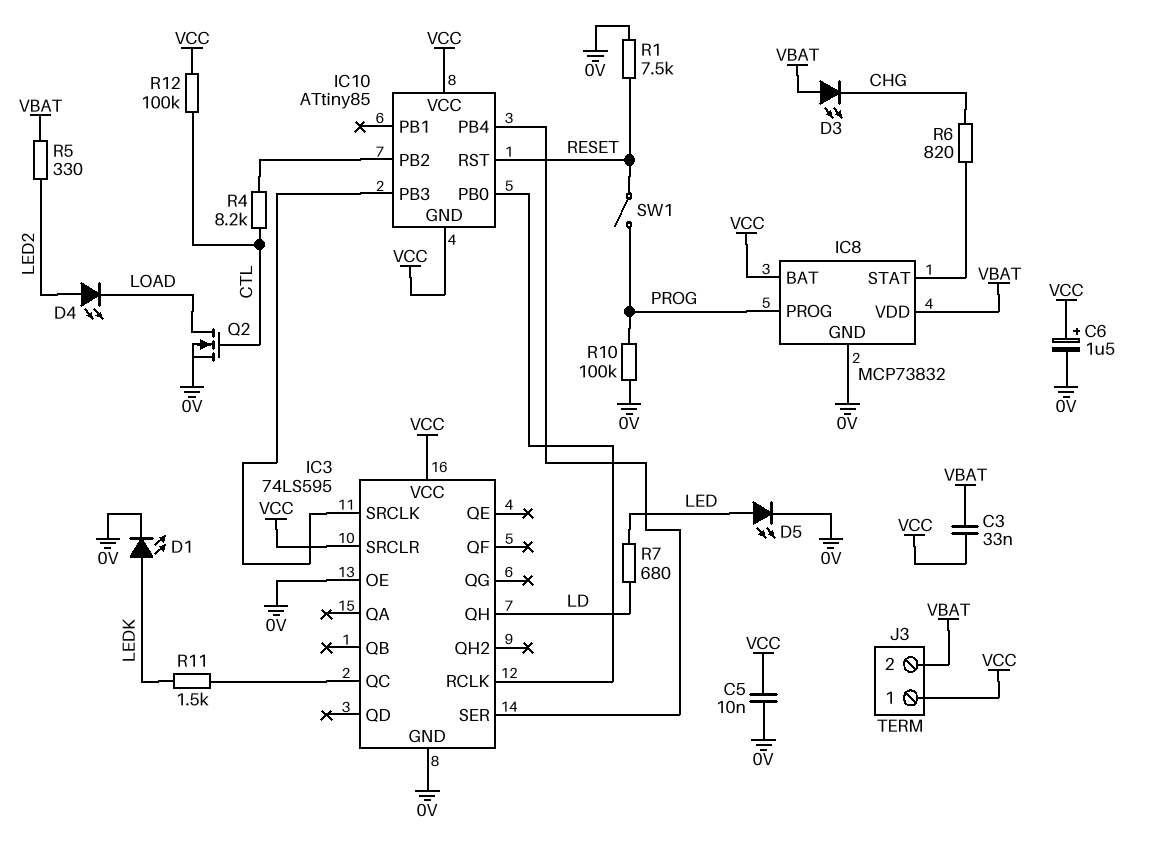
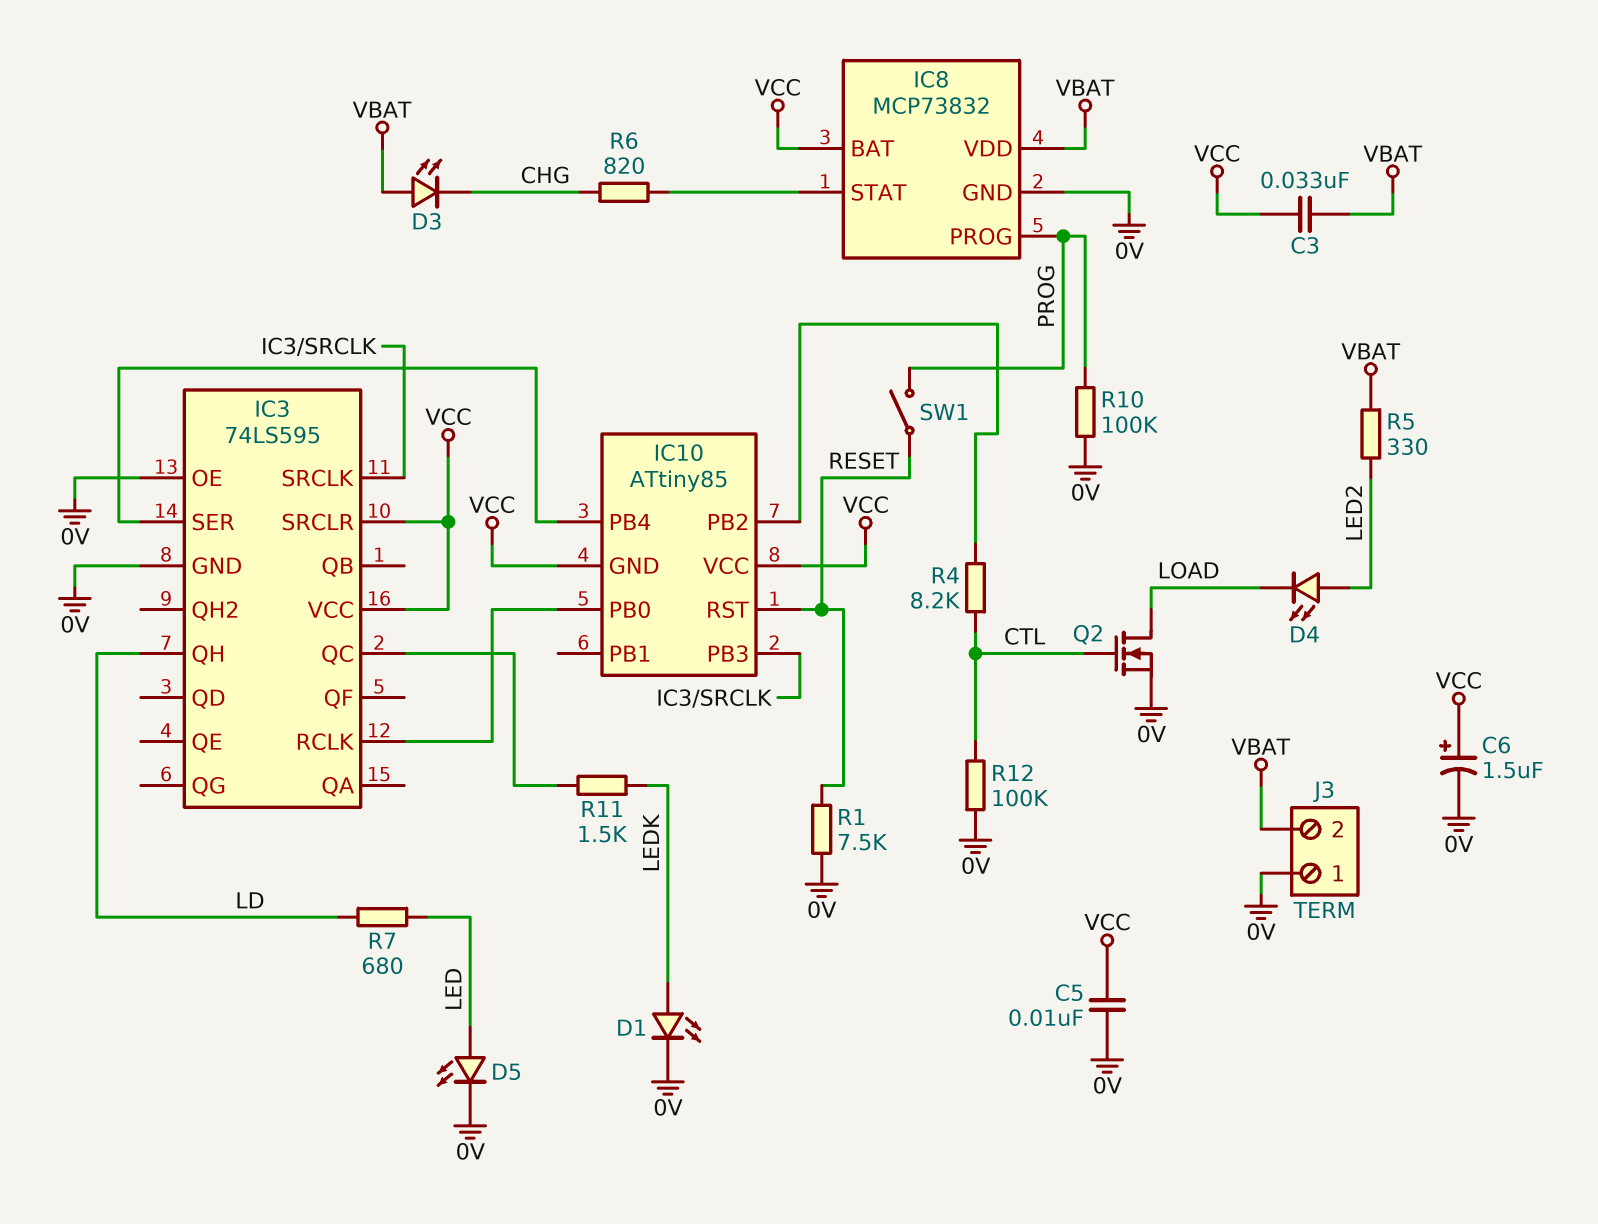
J3 pin 1: VCC -> 0V
R12: 100k (CTL, VCC) -> 100k (0V, CTL)

